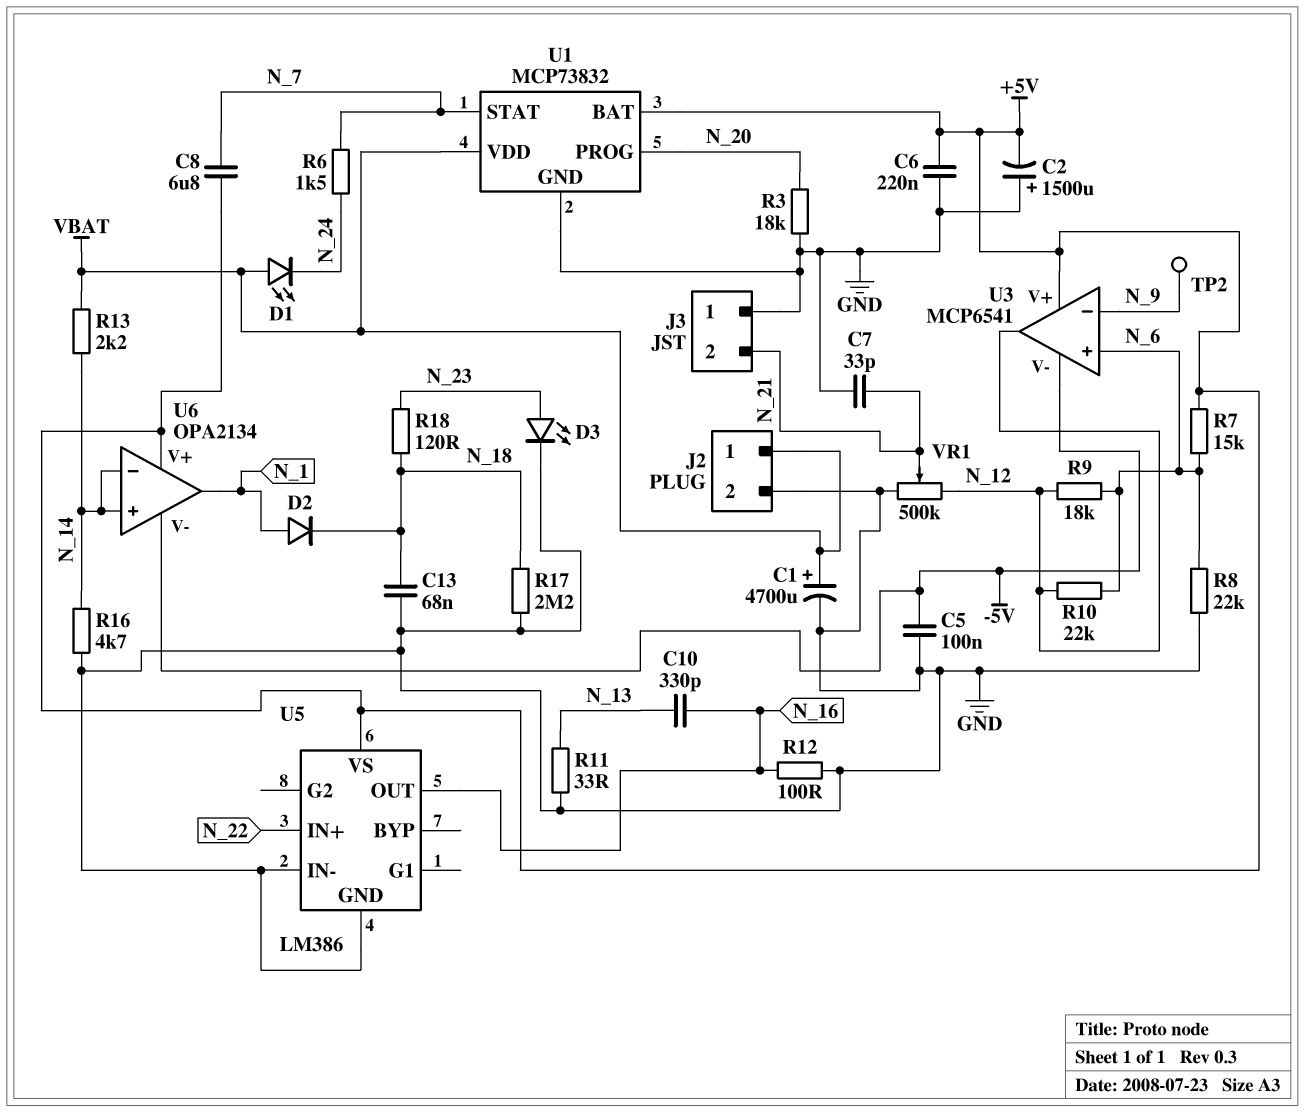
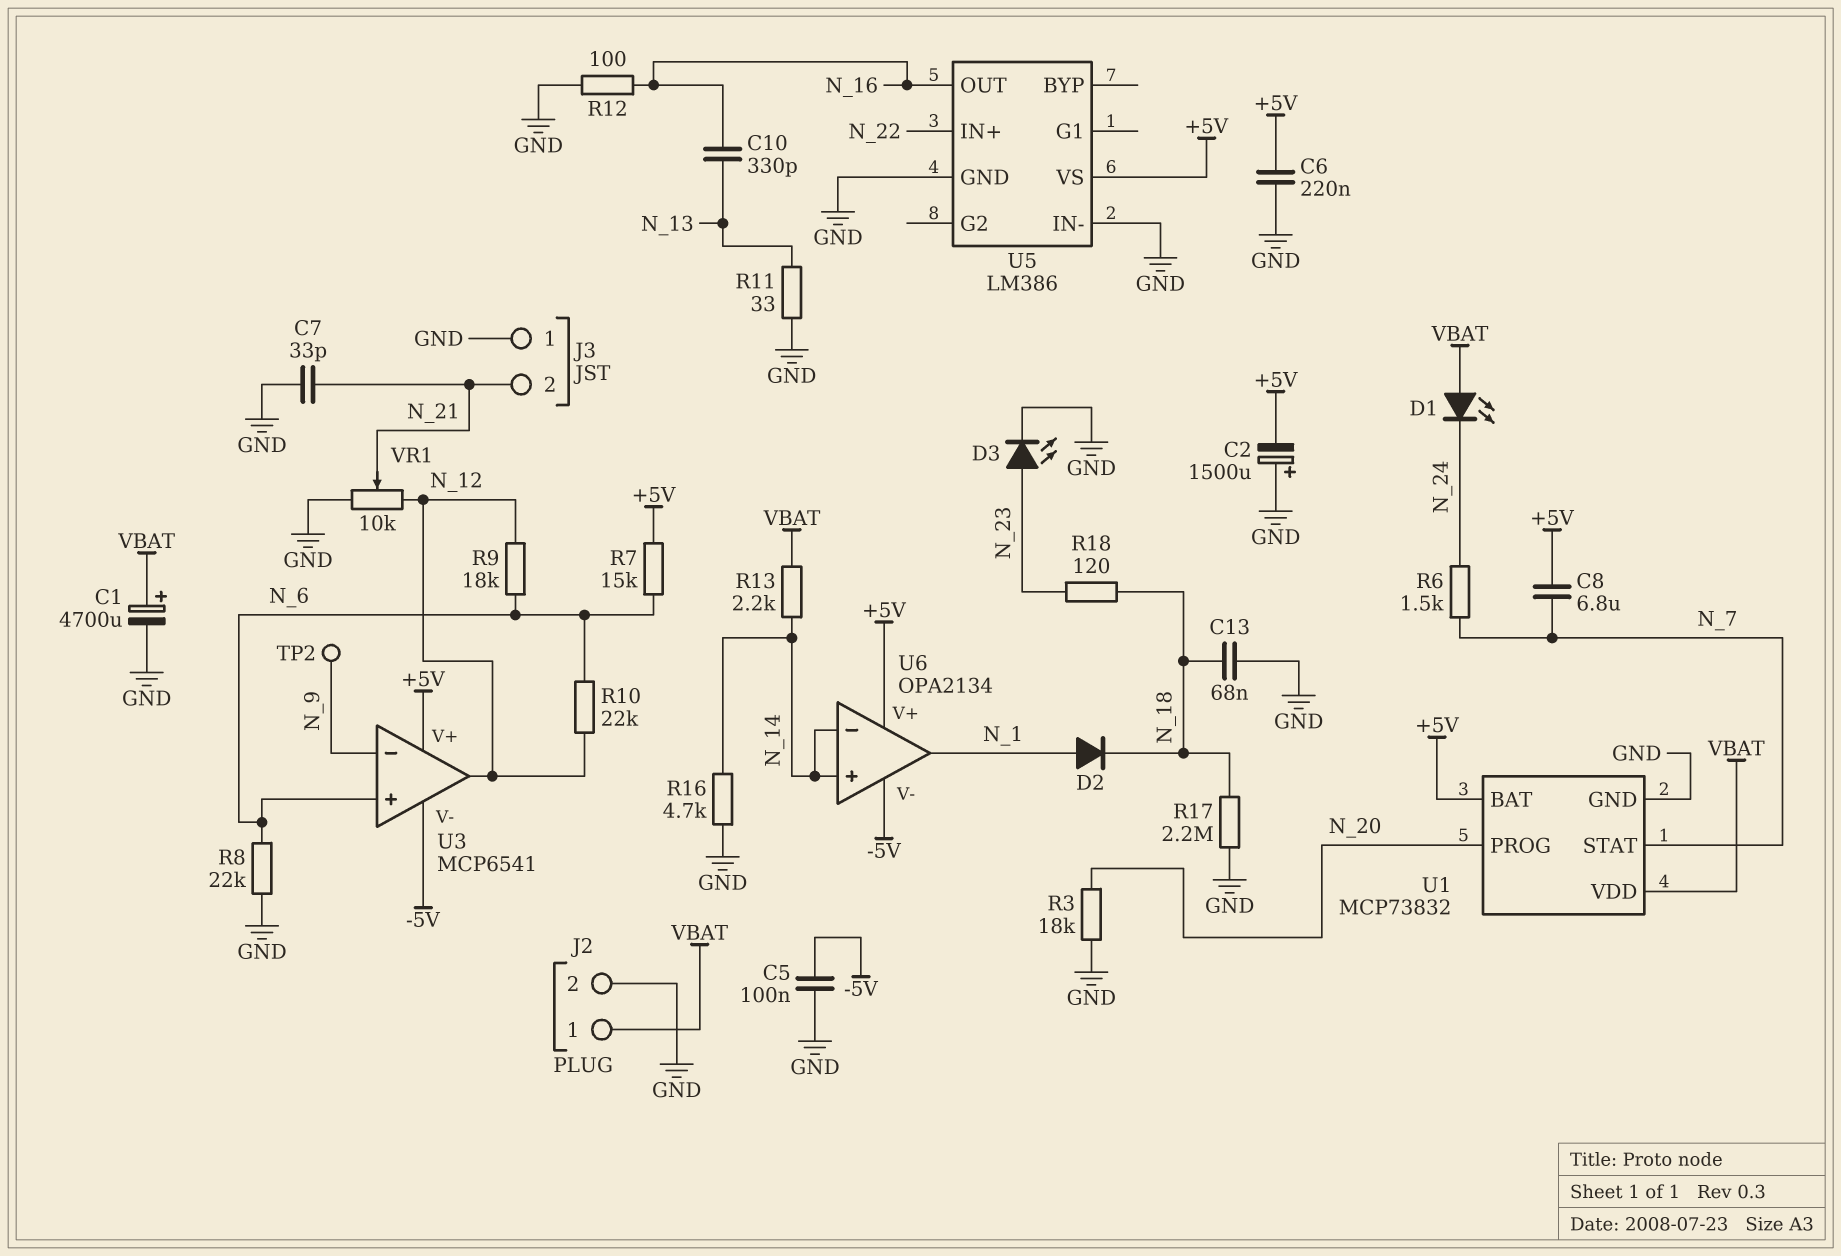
VR1: 500k (GND, N_12, wiper N_21) -> 10k (GND, N_12, wiper N_21)

